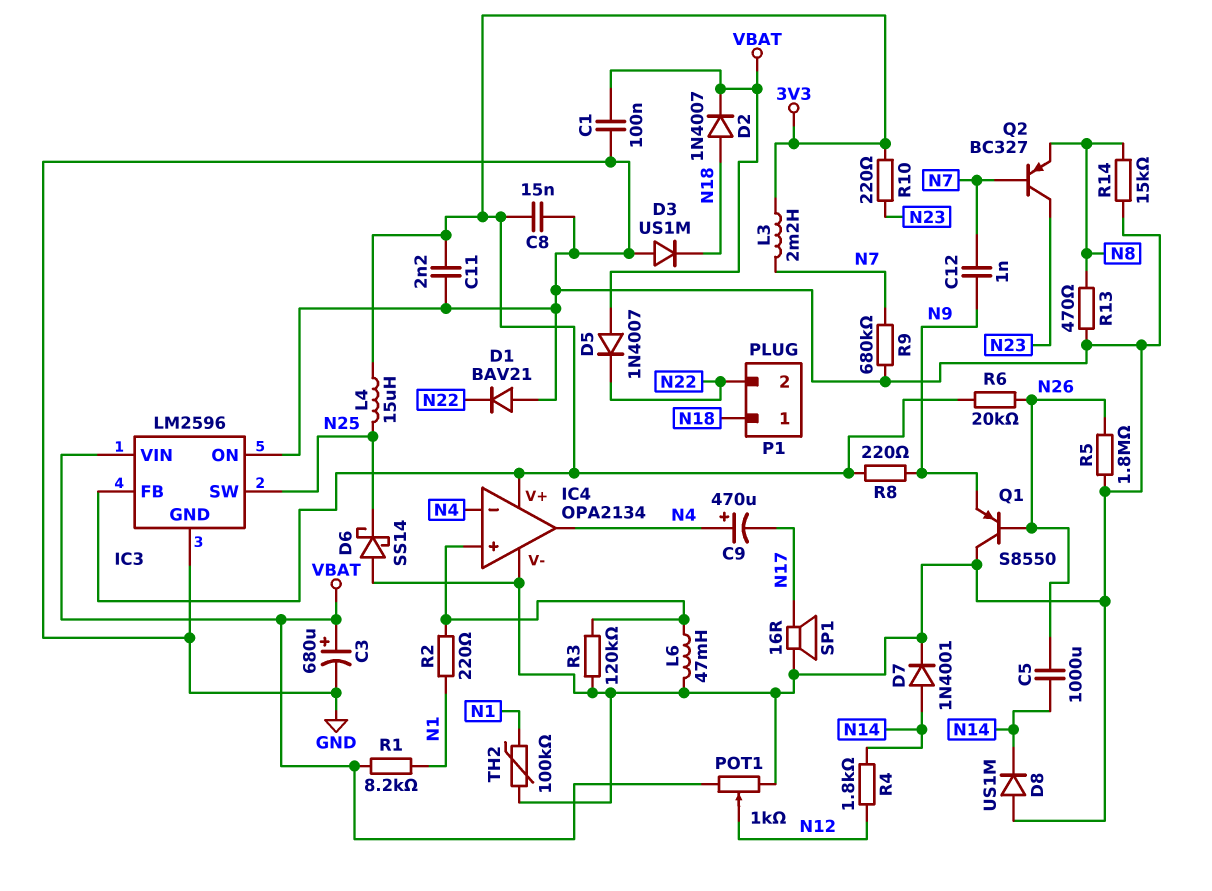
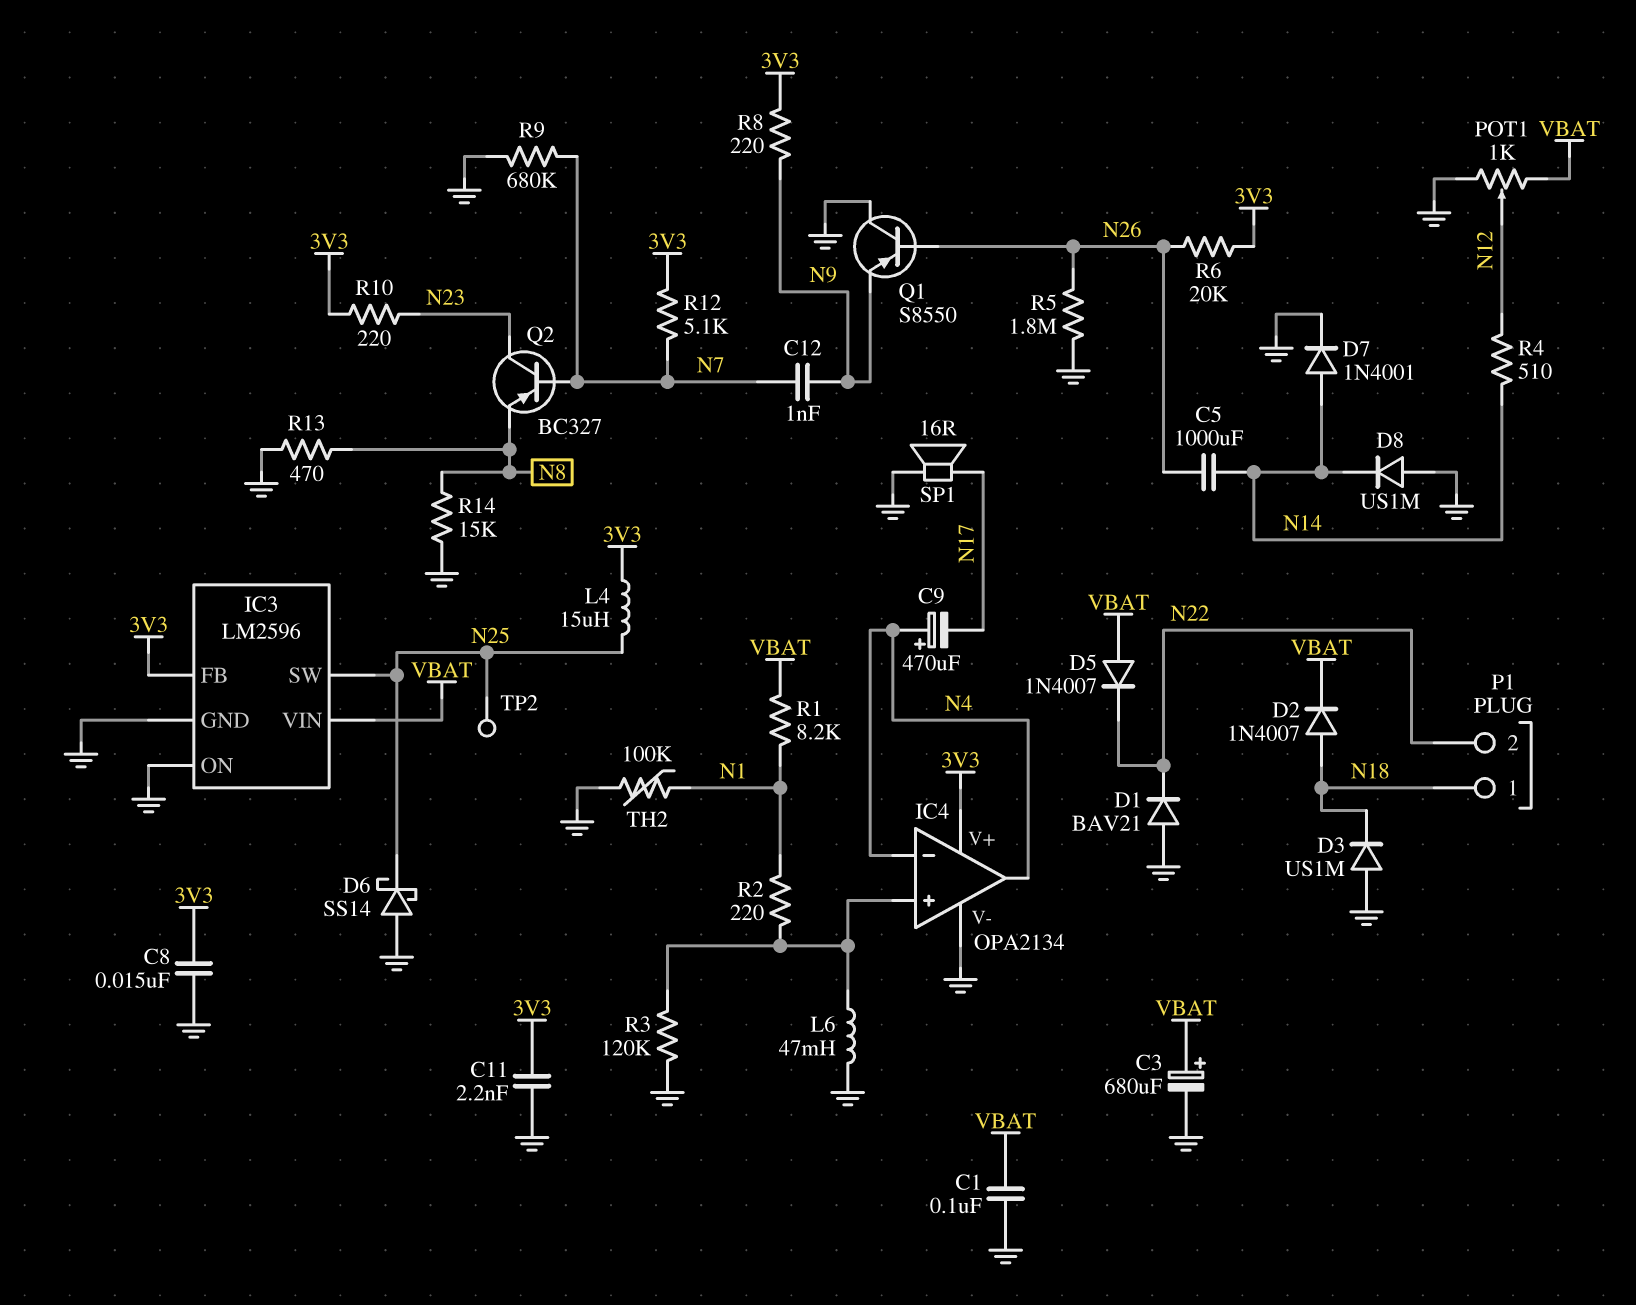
L3: 2.2mH (3V3, N7) -> none
R4: 1.8k (N12, N14) -> 510 (N12, N14)
R12: none -> 5.1k (3V3, N7)
TP2: none -> test point (N25)

